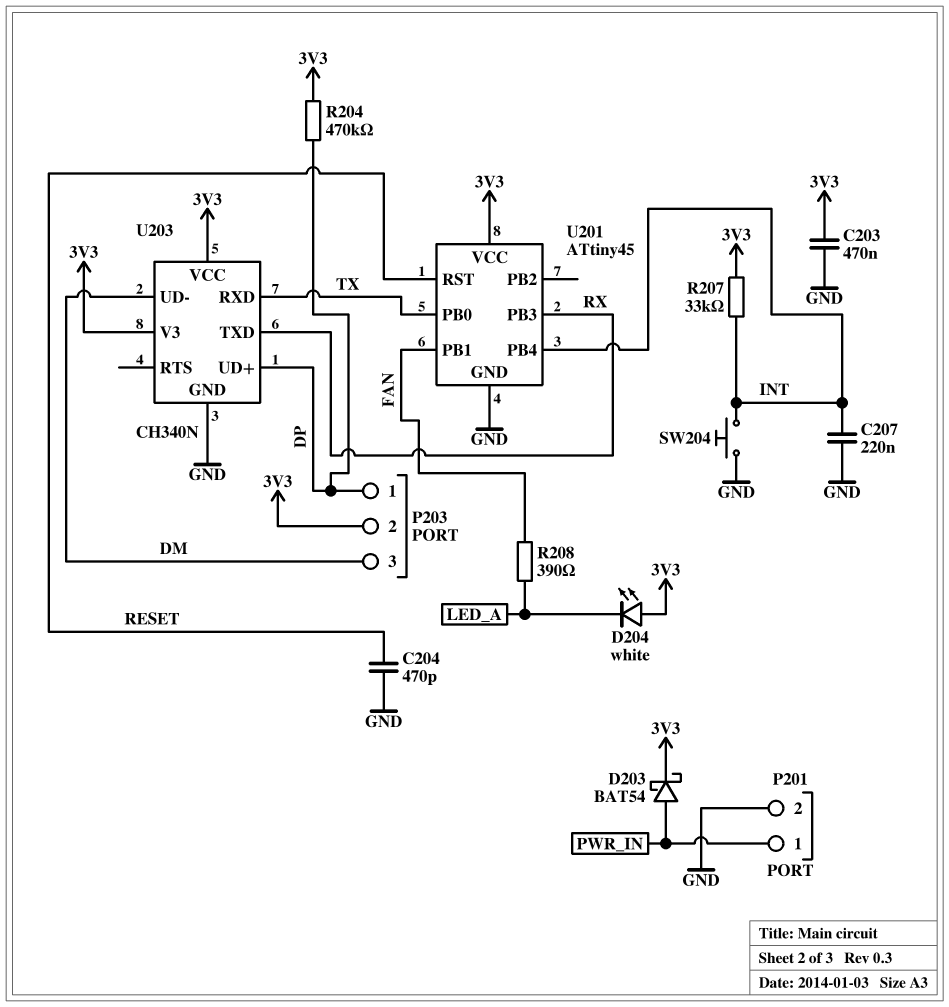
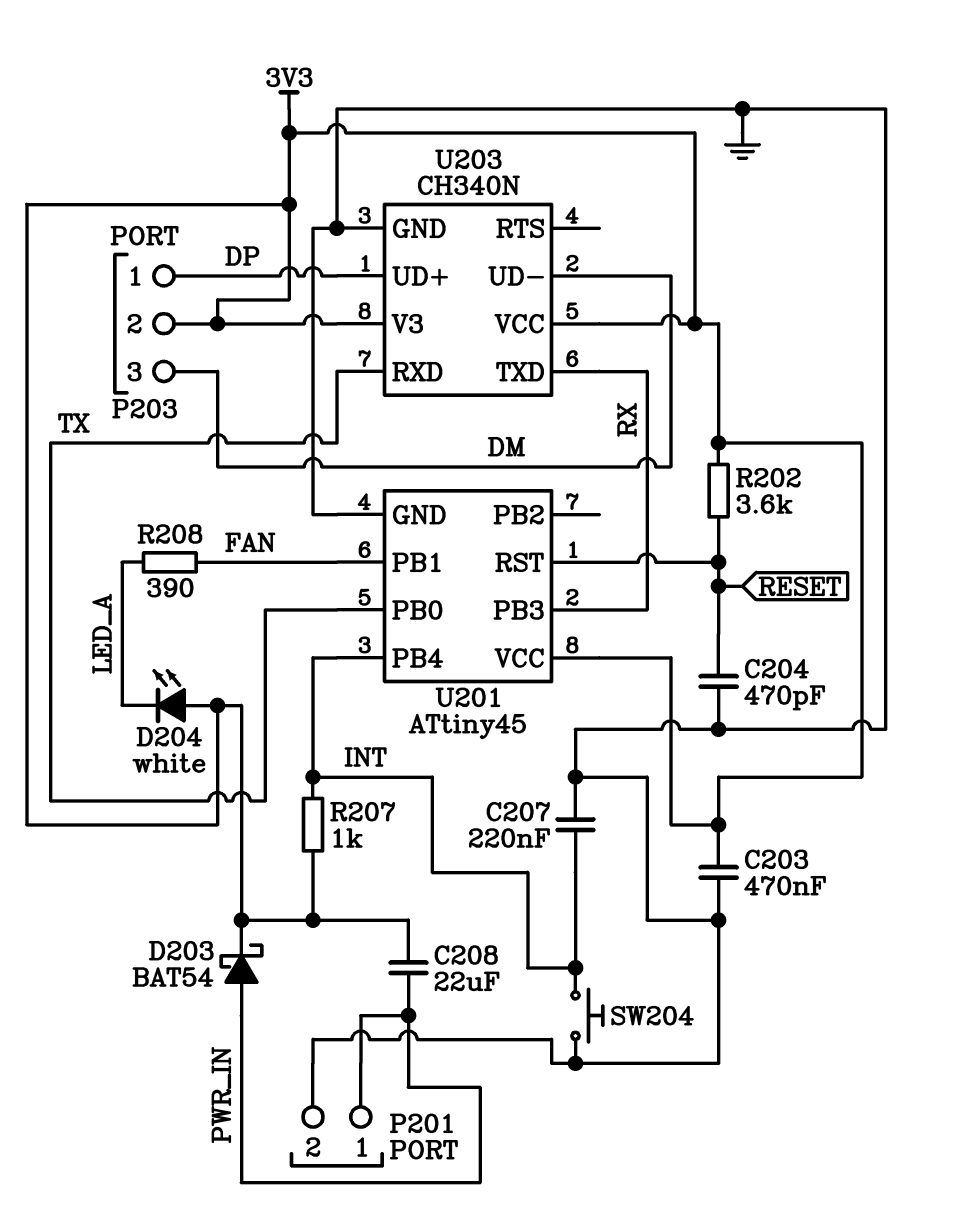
C208: none -> 22uF (3V3, PWR_IN)
R202: none -> 3.6k (3V3, RESET)
R204: 470k (3V3, DP) -> none
R207: 33k (3V3, INT) -> 1k (3V3, INT)

